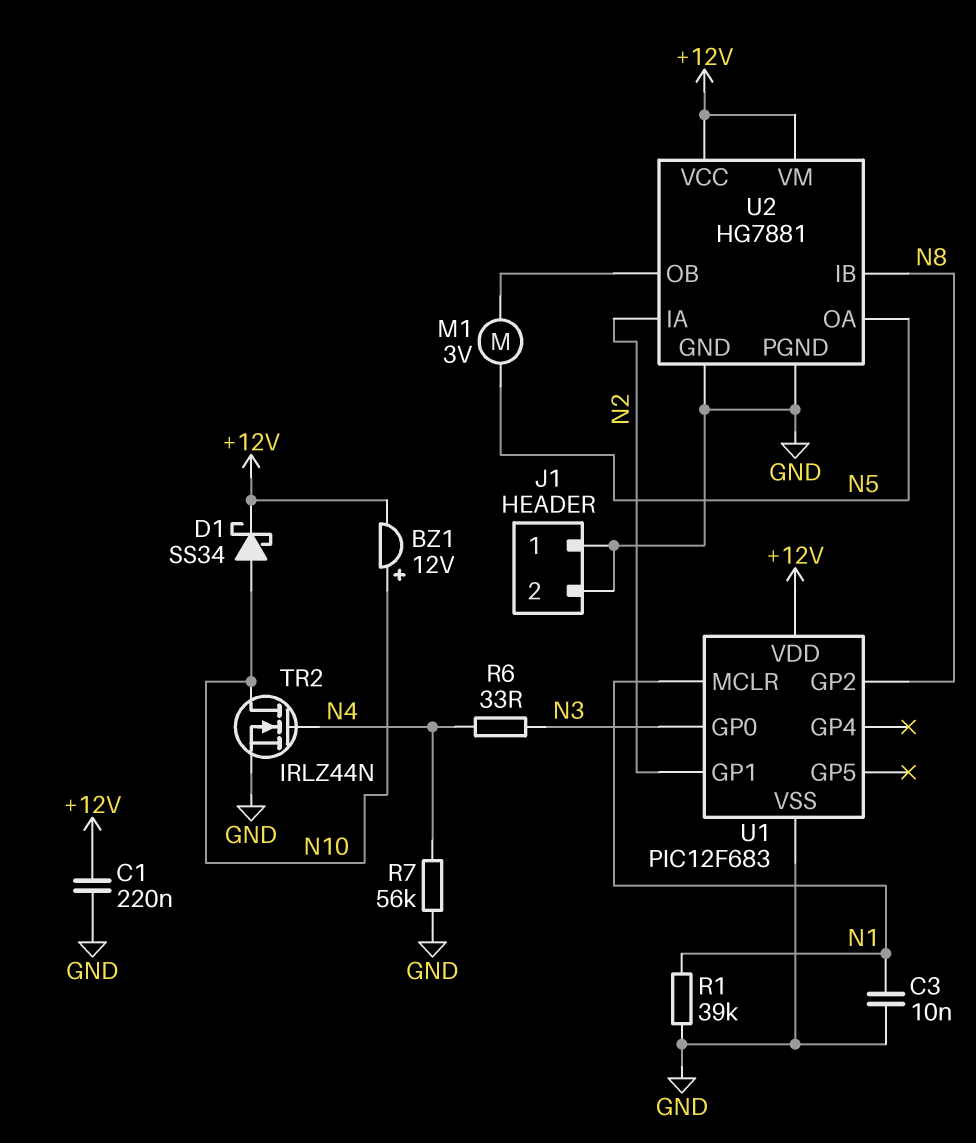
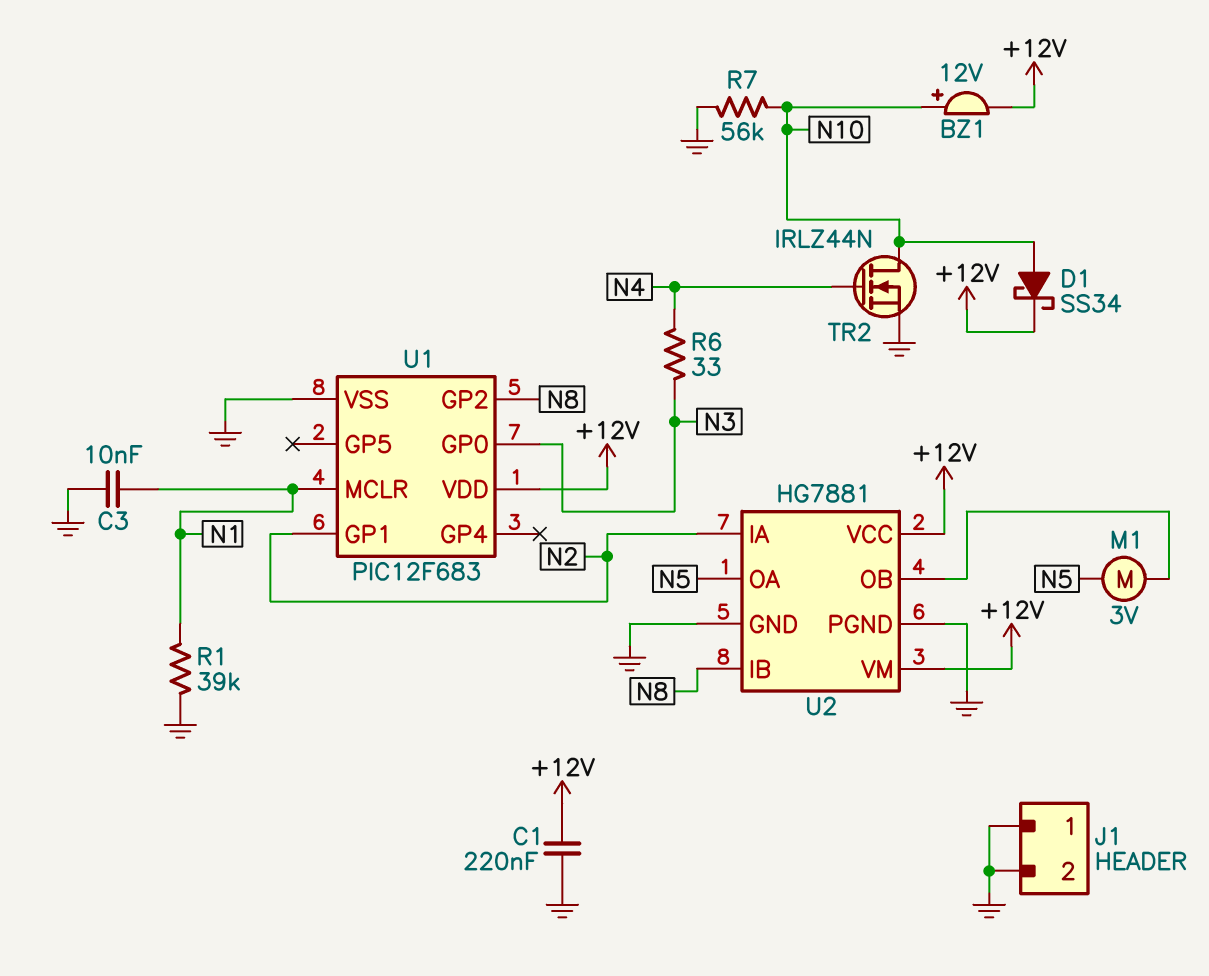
R7: 56k (GND, N4) -> 56k (GND, N10)

